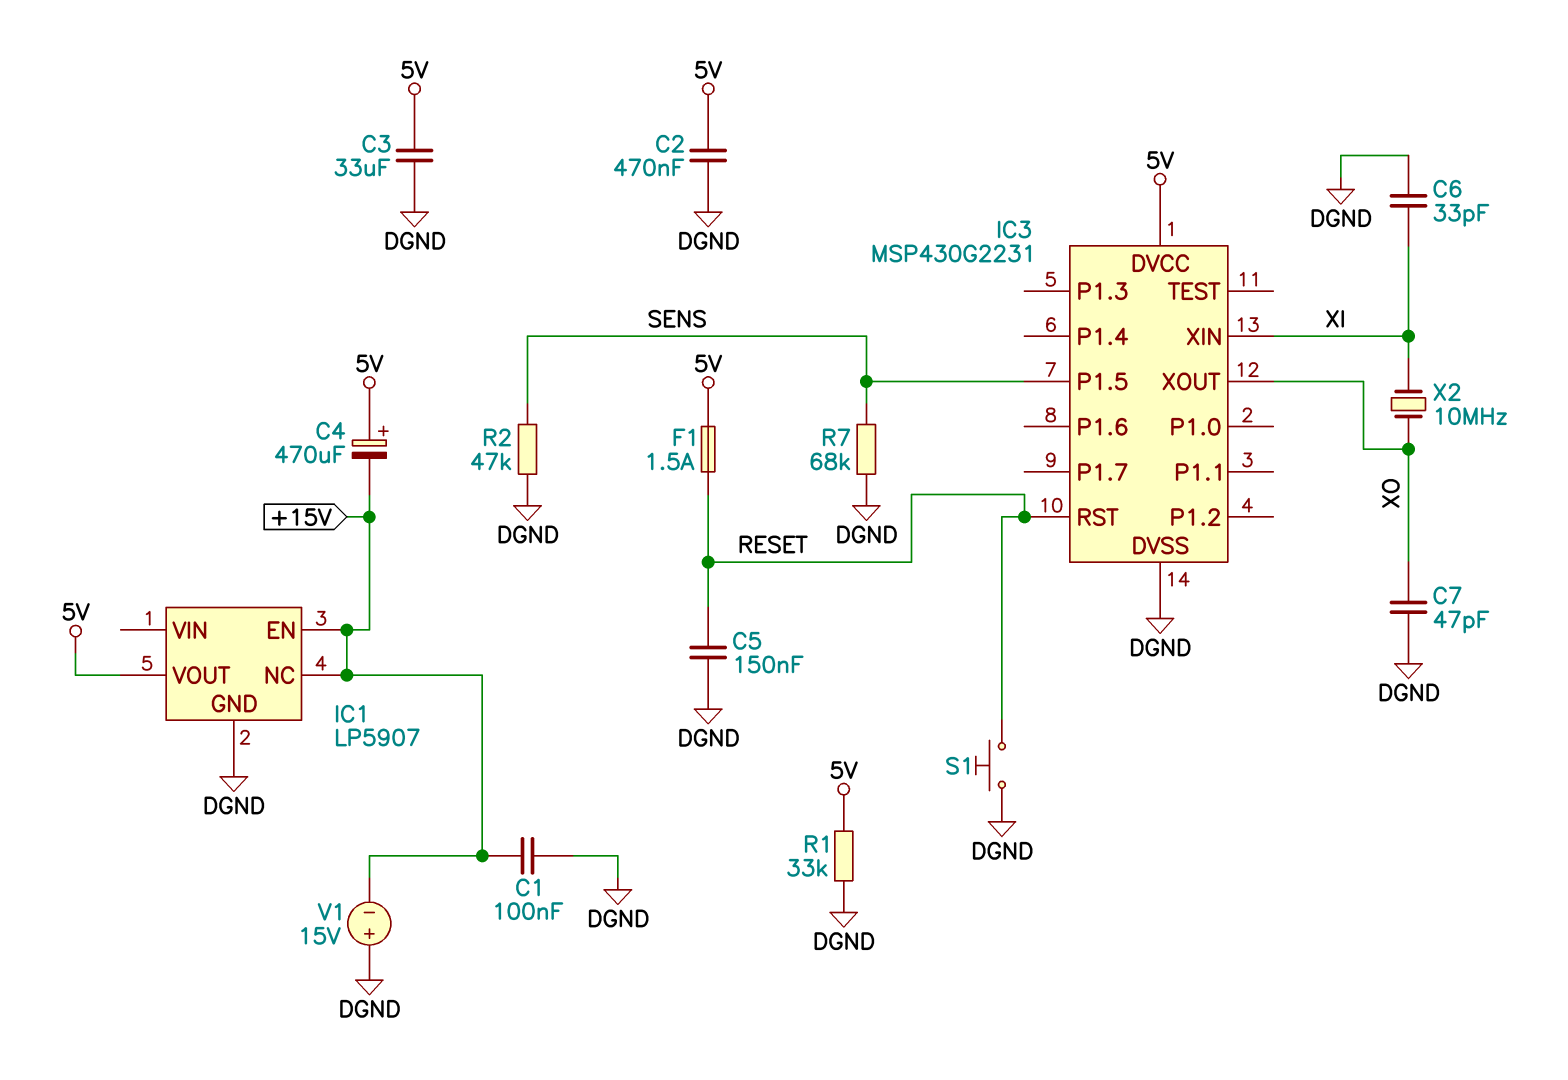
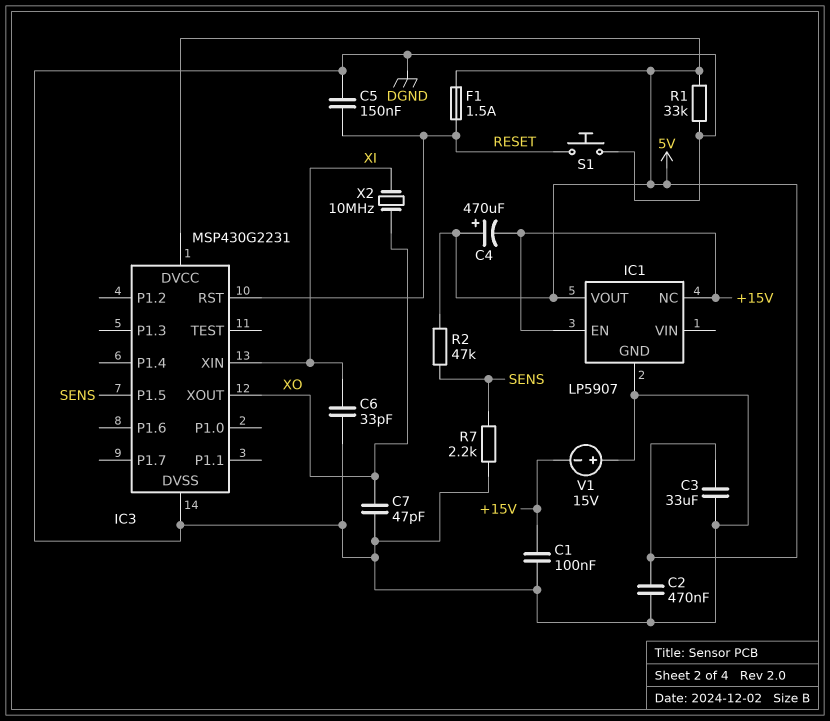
R2: 47k (DGND, SENS) -> 47k (5V, SENS)
R7: 68k (DGND, SENS) -> 2.2k (DGND, SENS)

